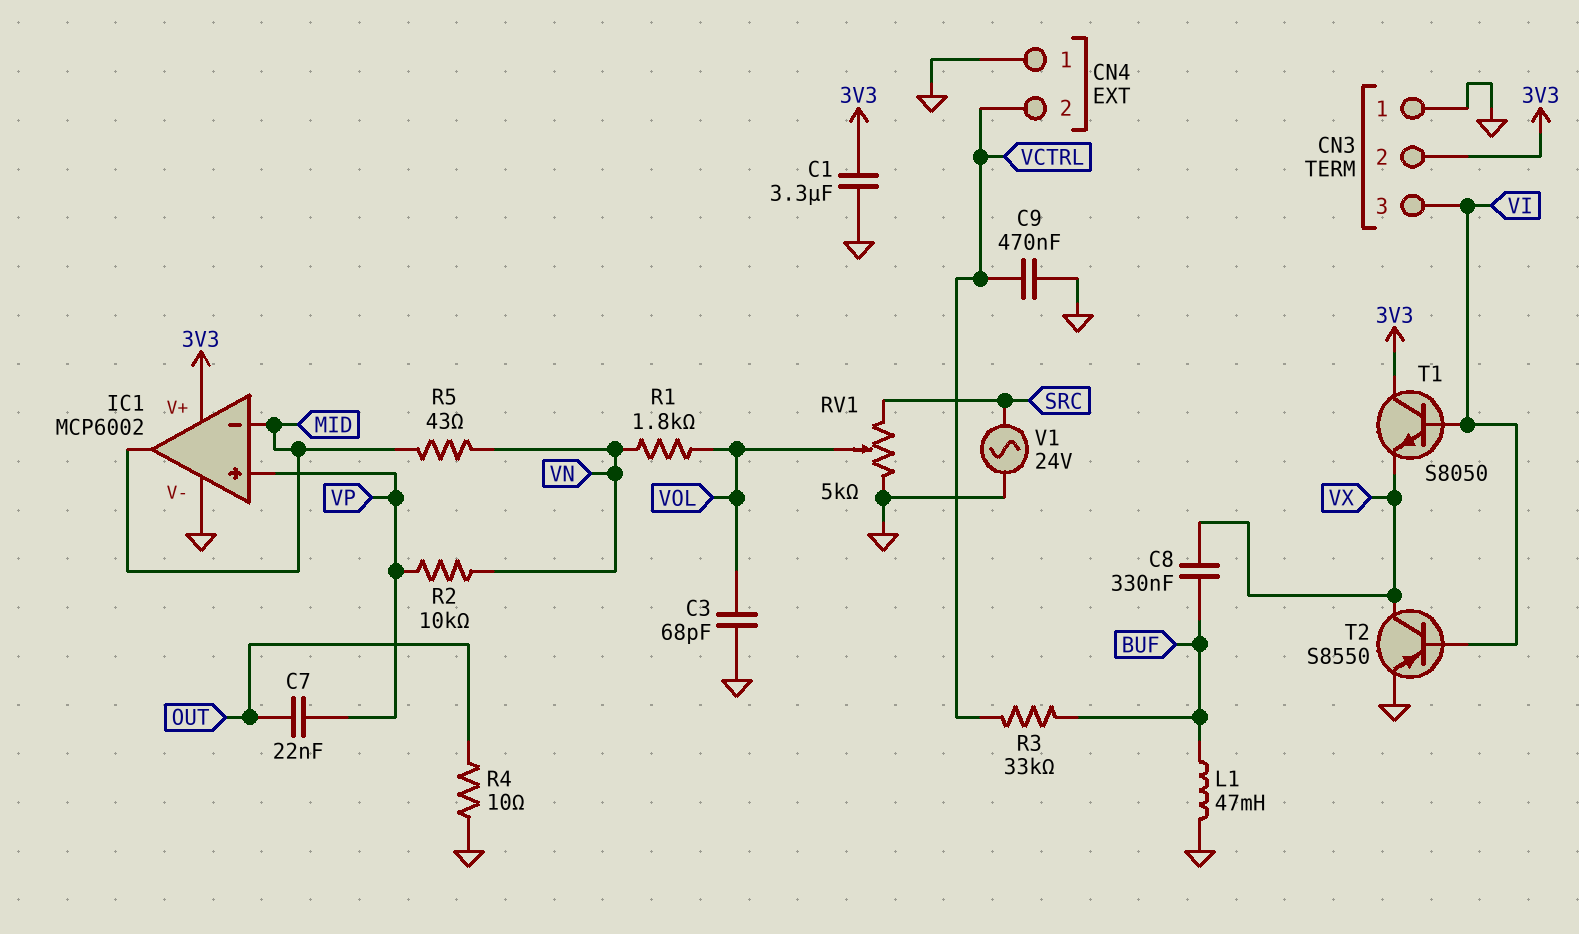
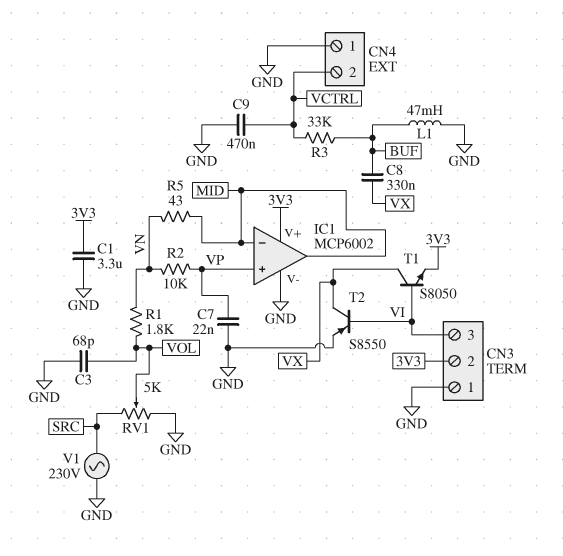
C7: 22nF (OUT, VP) -> 22nF (GND, VP)
R4: 10 (GND, OUT) -> none
T1: NPN S8050 (B VI, C 3V3, E VX) -> NPN S8050 (B VI, C VX, E 3V3)
V1: AC 24V (GND, SRC) -> AC 230V (GND, SRC)

